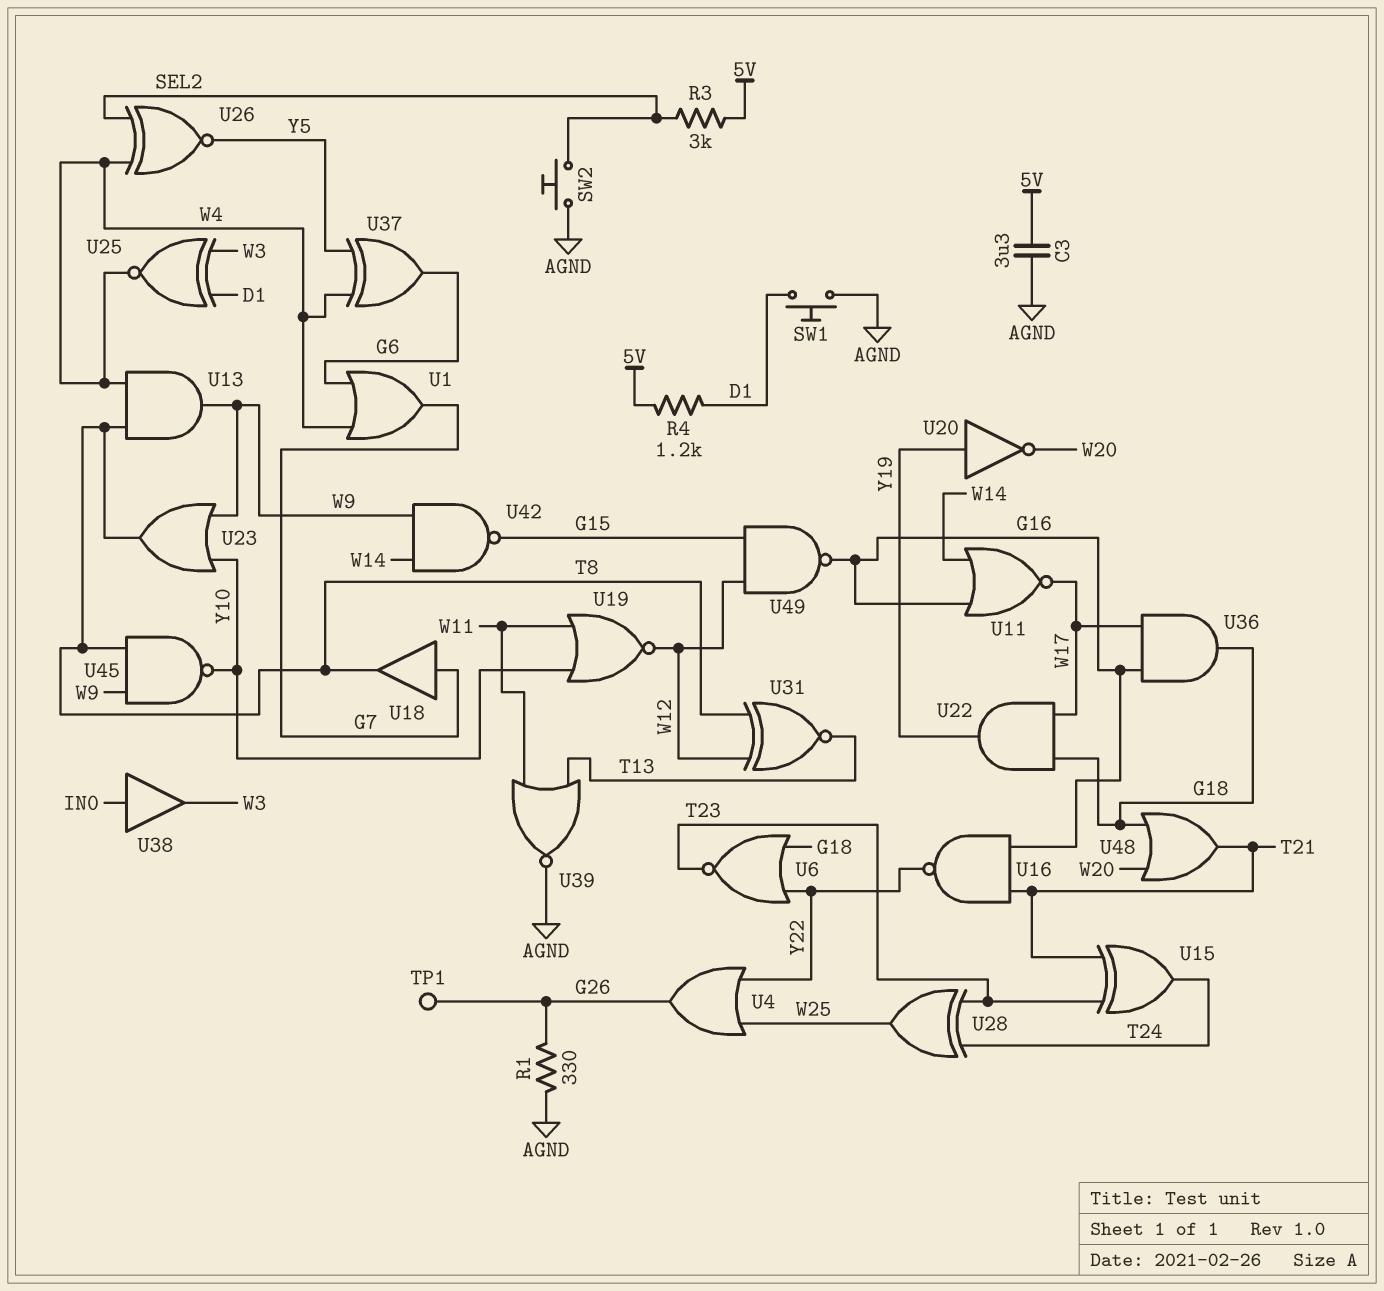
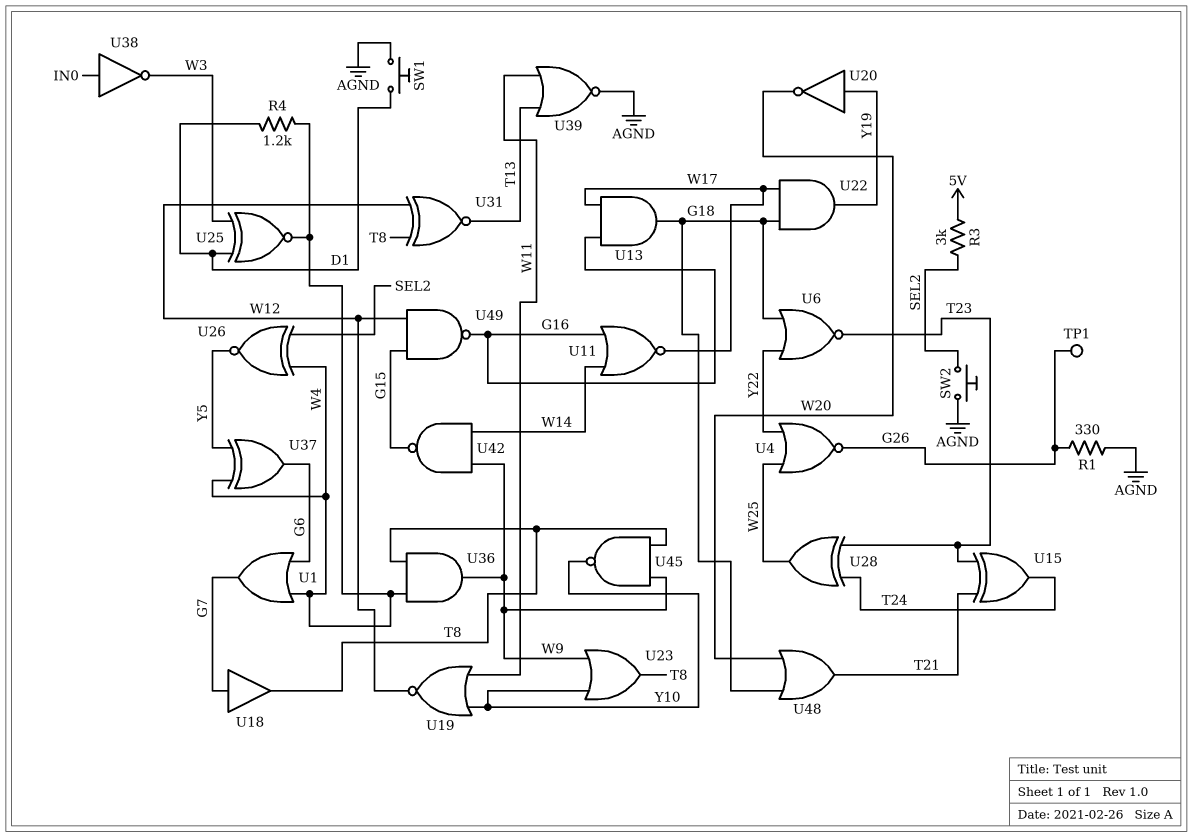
C3: 3.3uF (5V, AGND) -> none
R4: 1.2k (5V, D1) -> 1.2k (D1, W4)
U4: OR (in W25, in Y22, out G26) -> NOR (in W25, in Y22, out G26)
U13: AND (in T8, in W4, out W9) -> AND (in G16, in W17, out G18)
U16: NAND (in G16, in T21, out Y22) -> none
U36: AND (in G16, in W17, out G18) -> AND (in T8, in W4, out W9)
U38: buffer (in IN0, out W3) -> NOT (in IN0, out W3)

